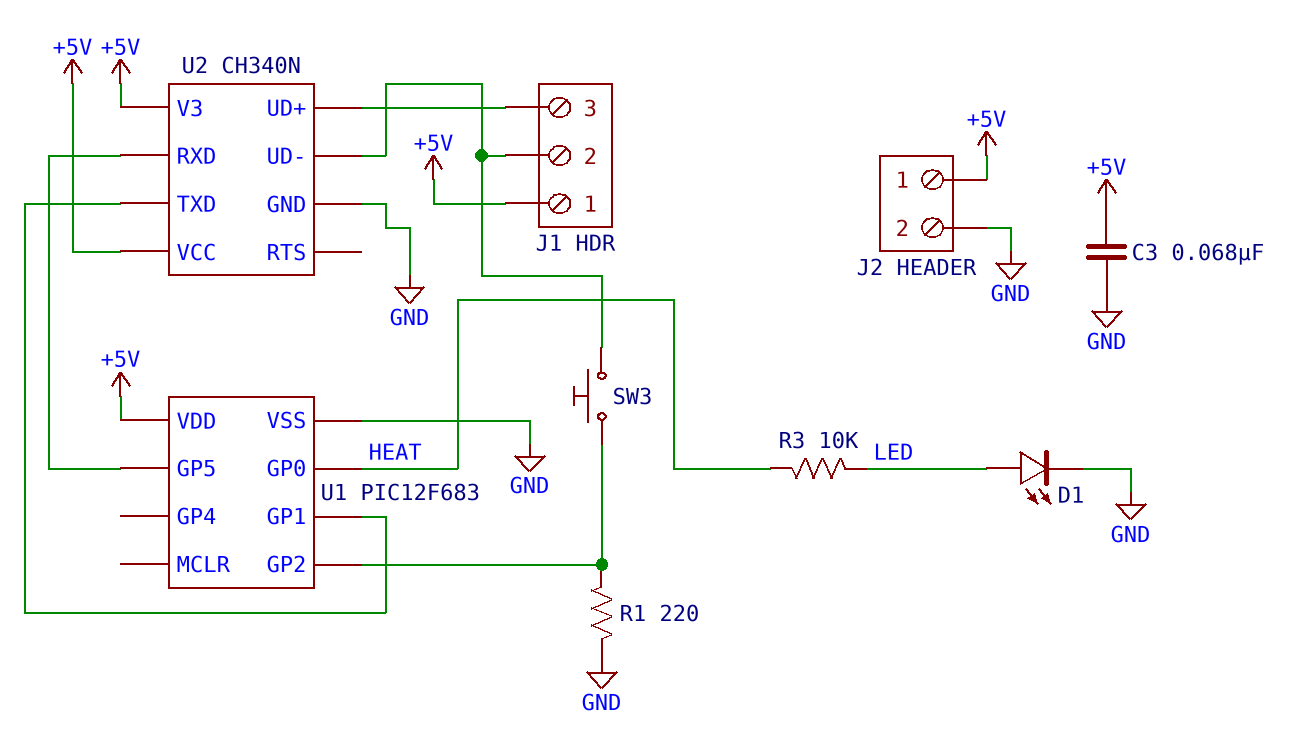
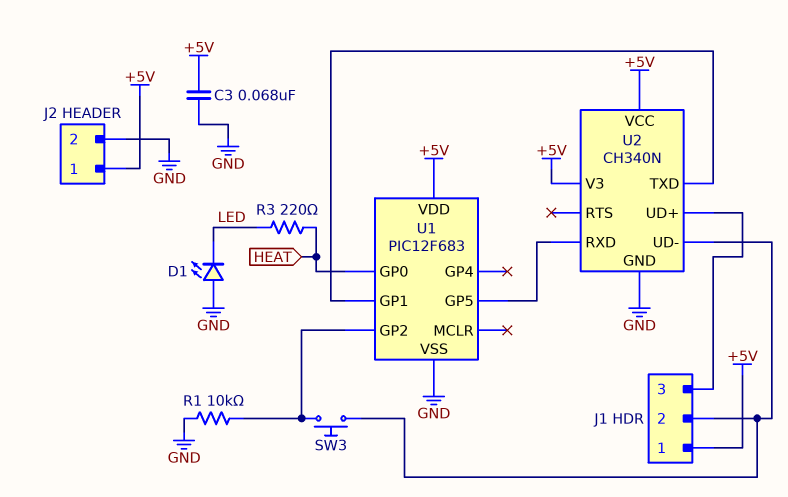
D1: LED (A LED, K GND) -> LED (A GND, K LED)
R1: 220 (GND, U1/GP2) -> 10k (GND, U1/GP2)
R3: 10k (HEAT, LED) -> 220 (HEAT, LED)

